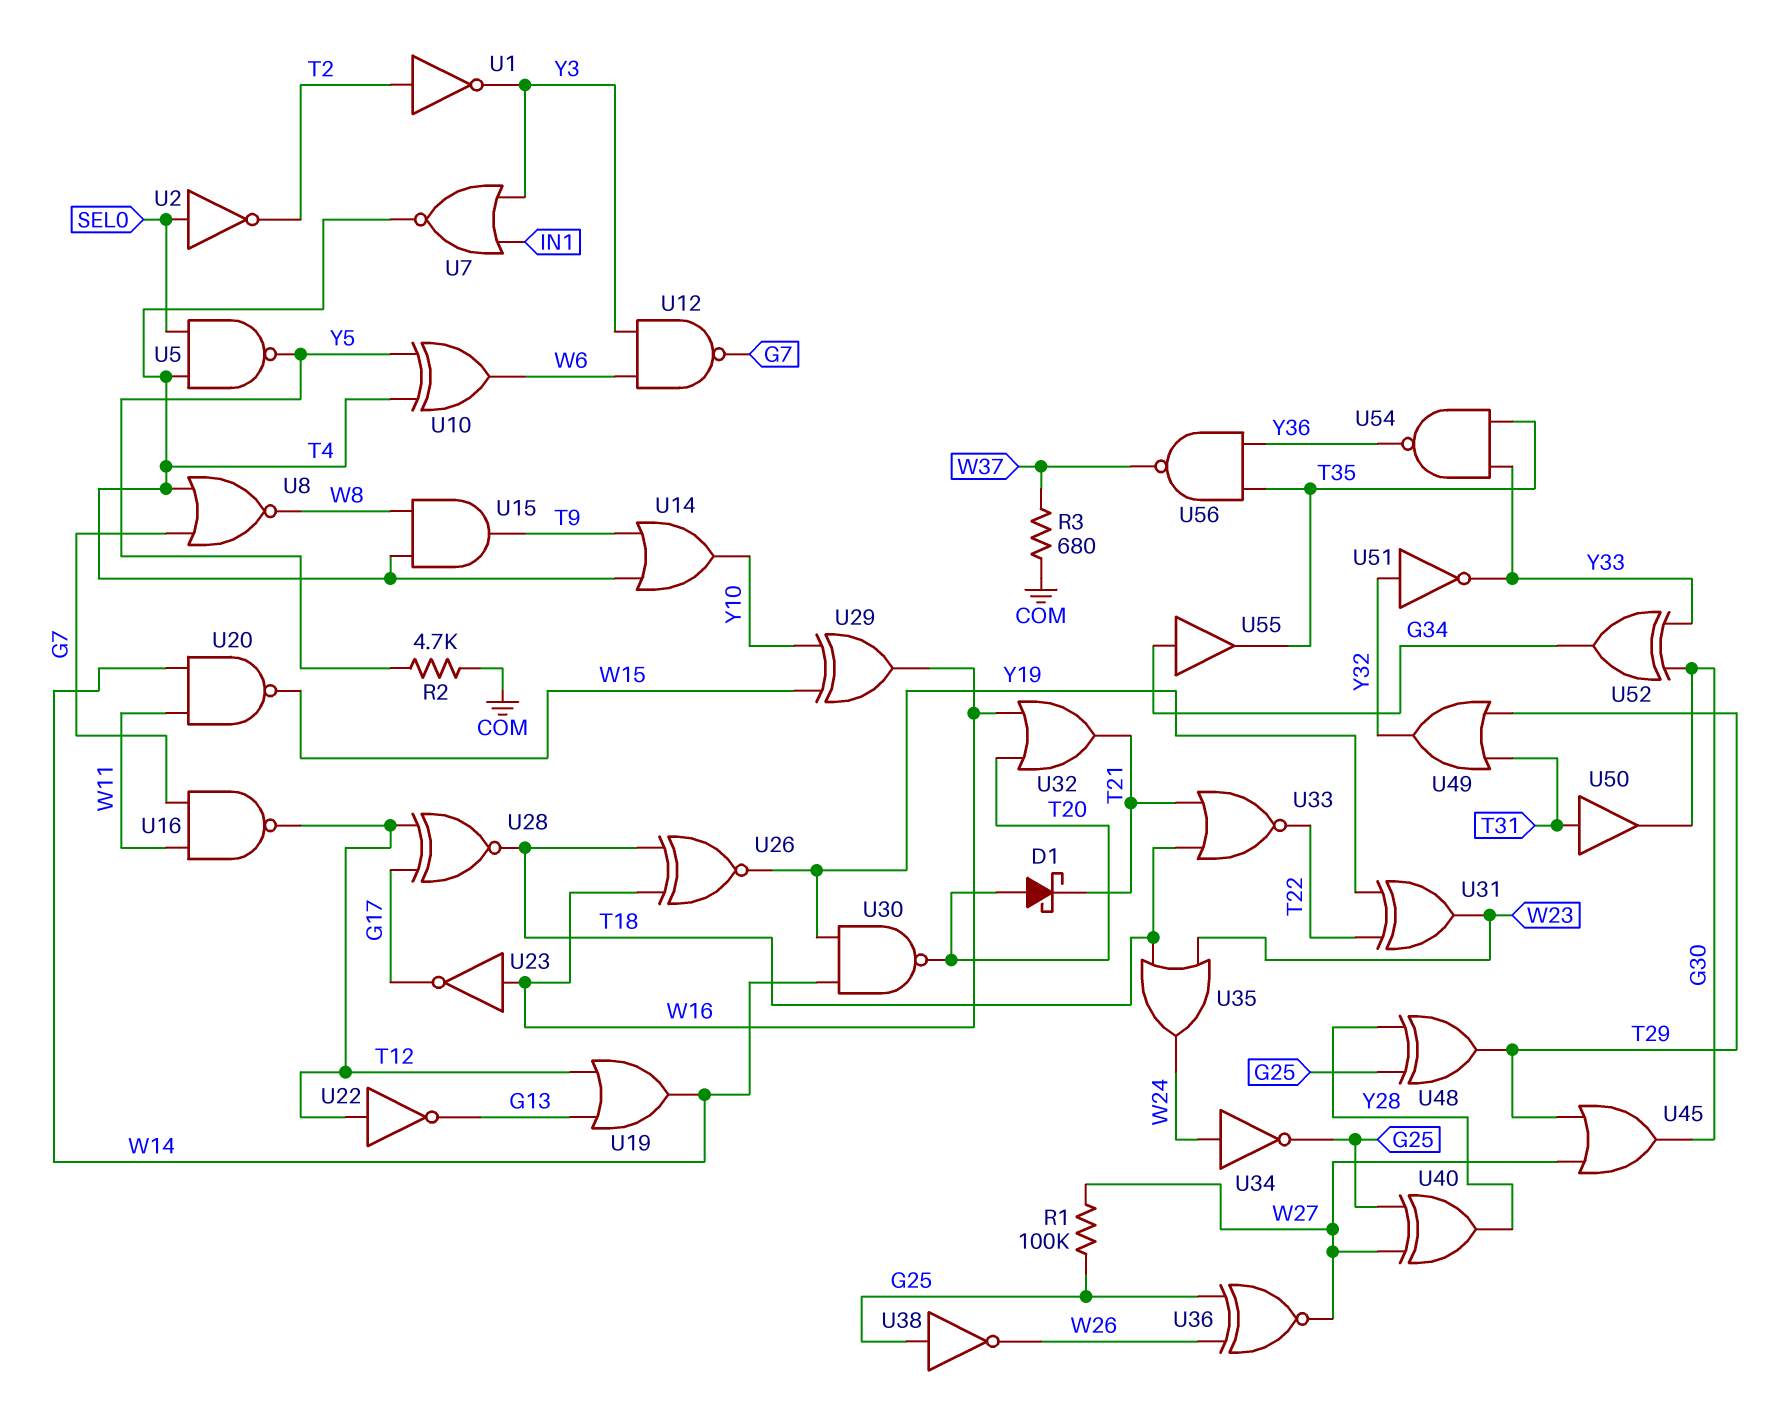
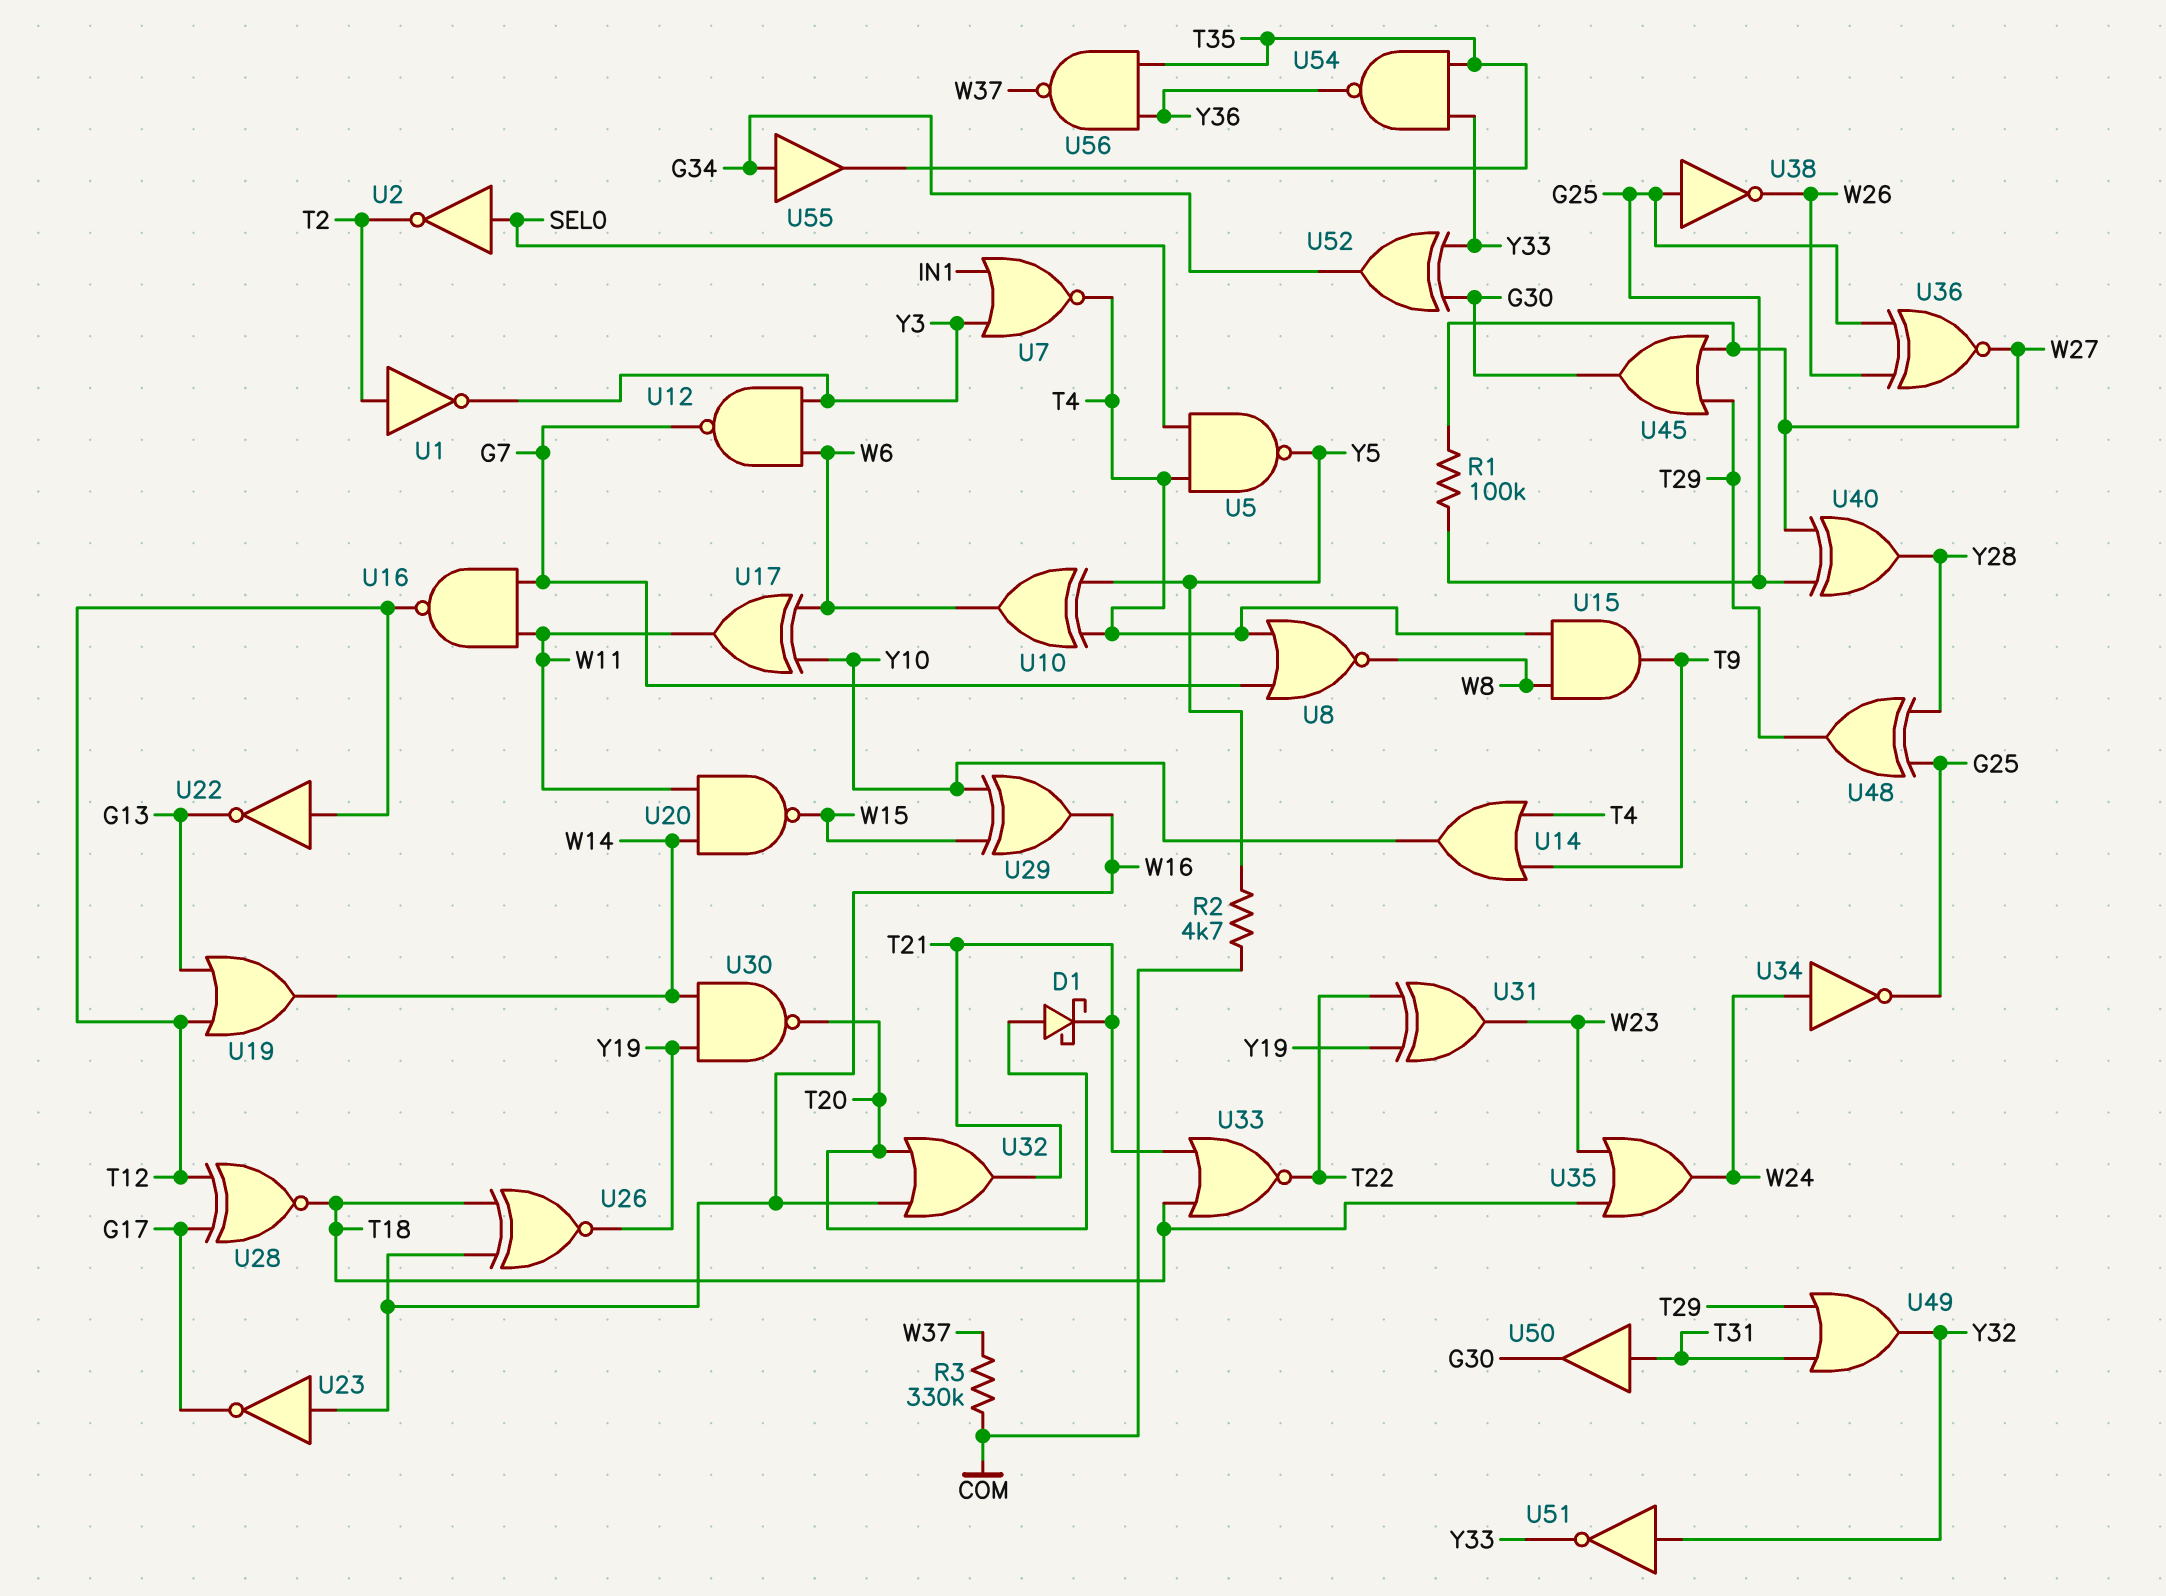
R3: 680 (COM, W37) -> 330k (COM, W37)
U17: none -> XOR (in W6, in Y10, out W11)

